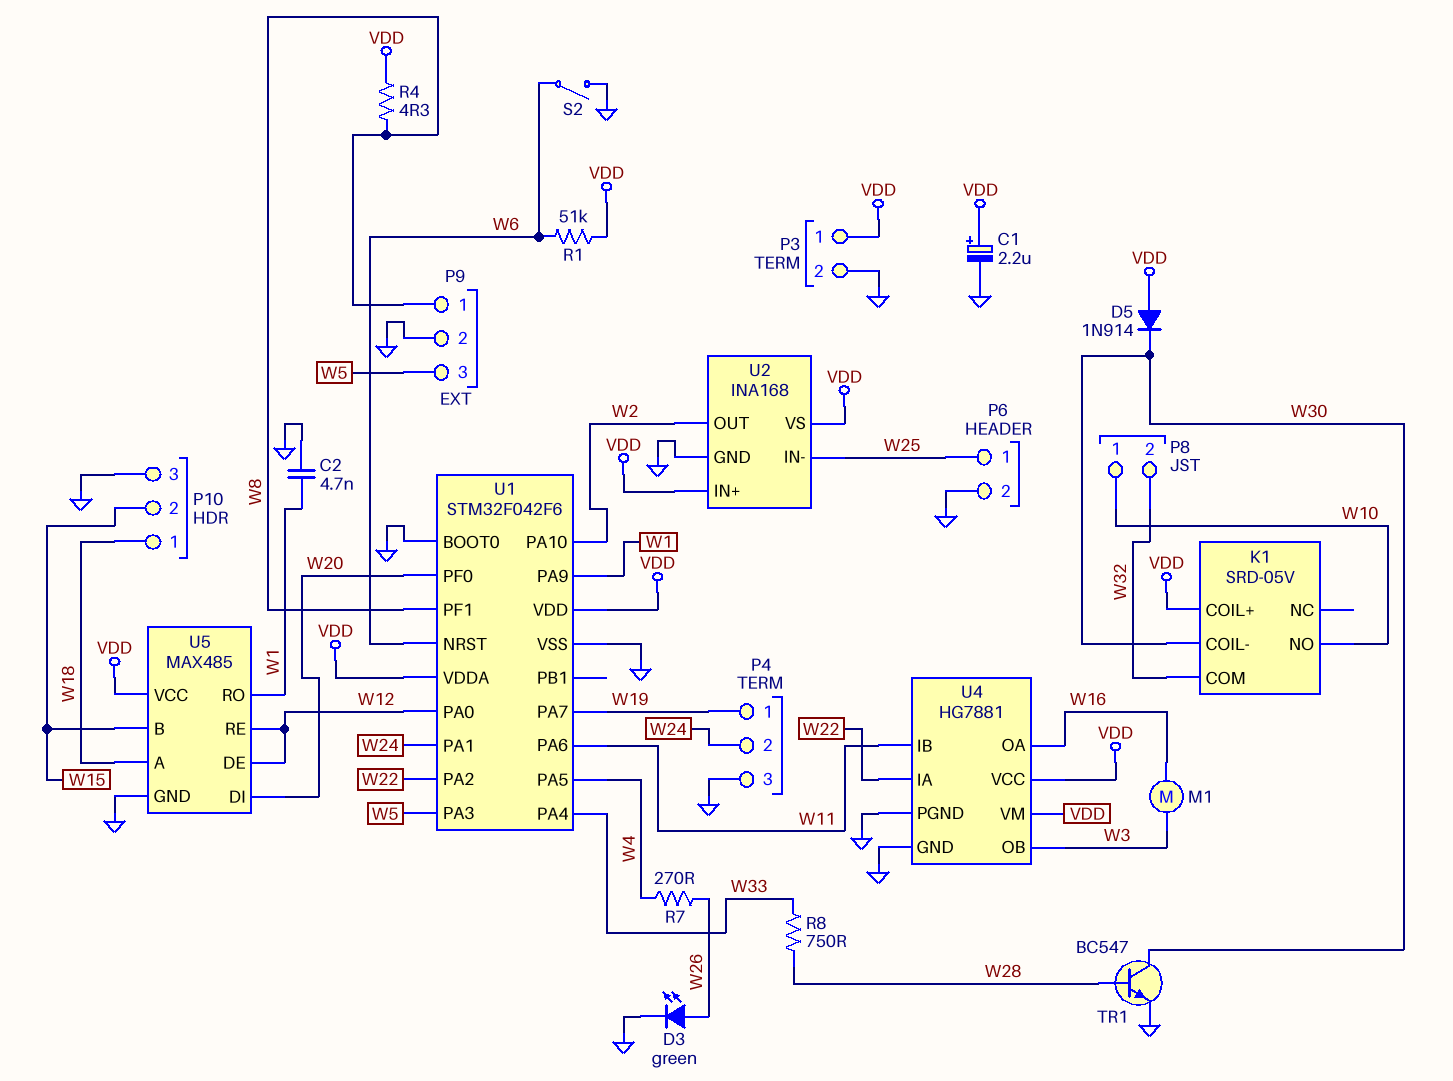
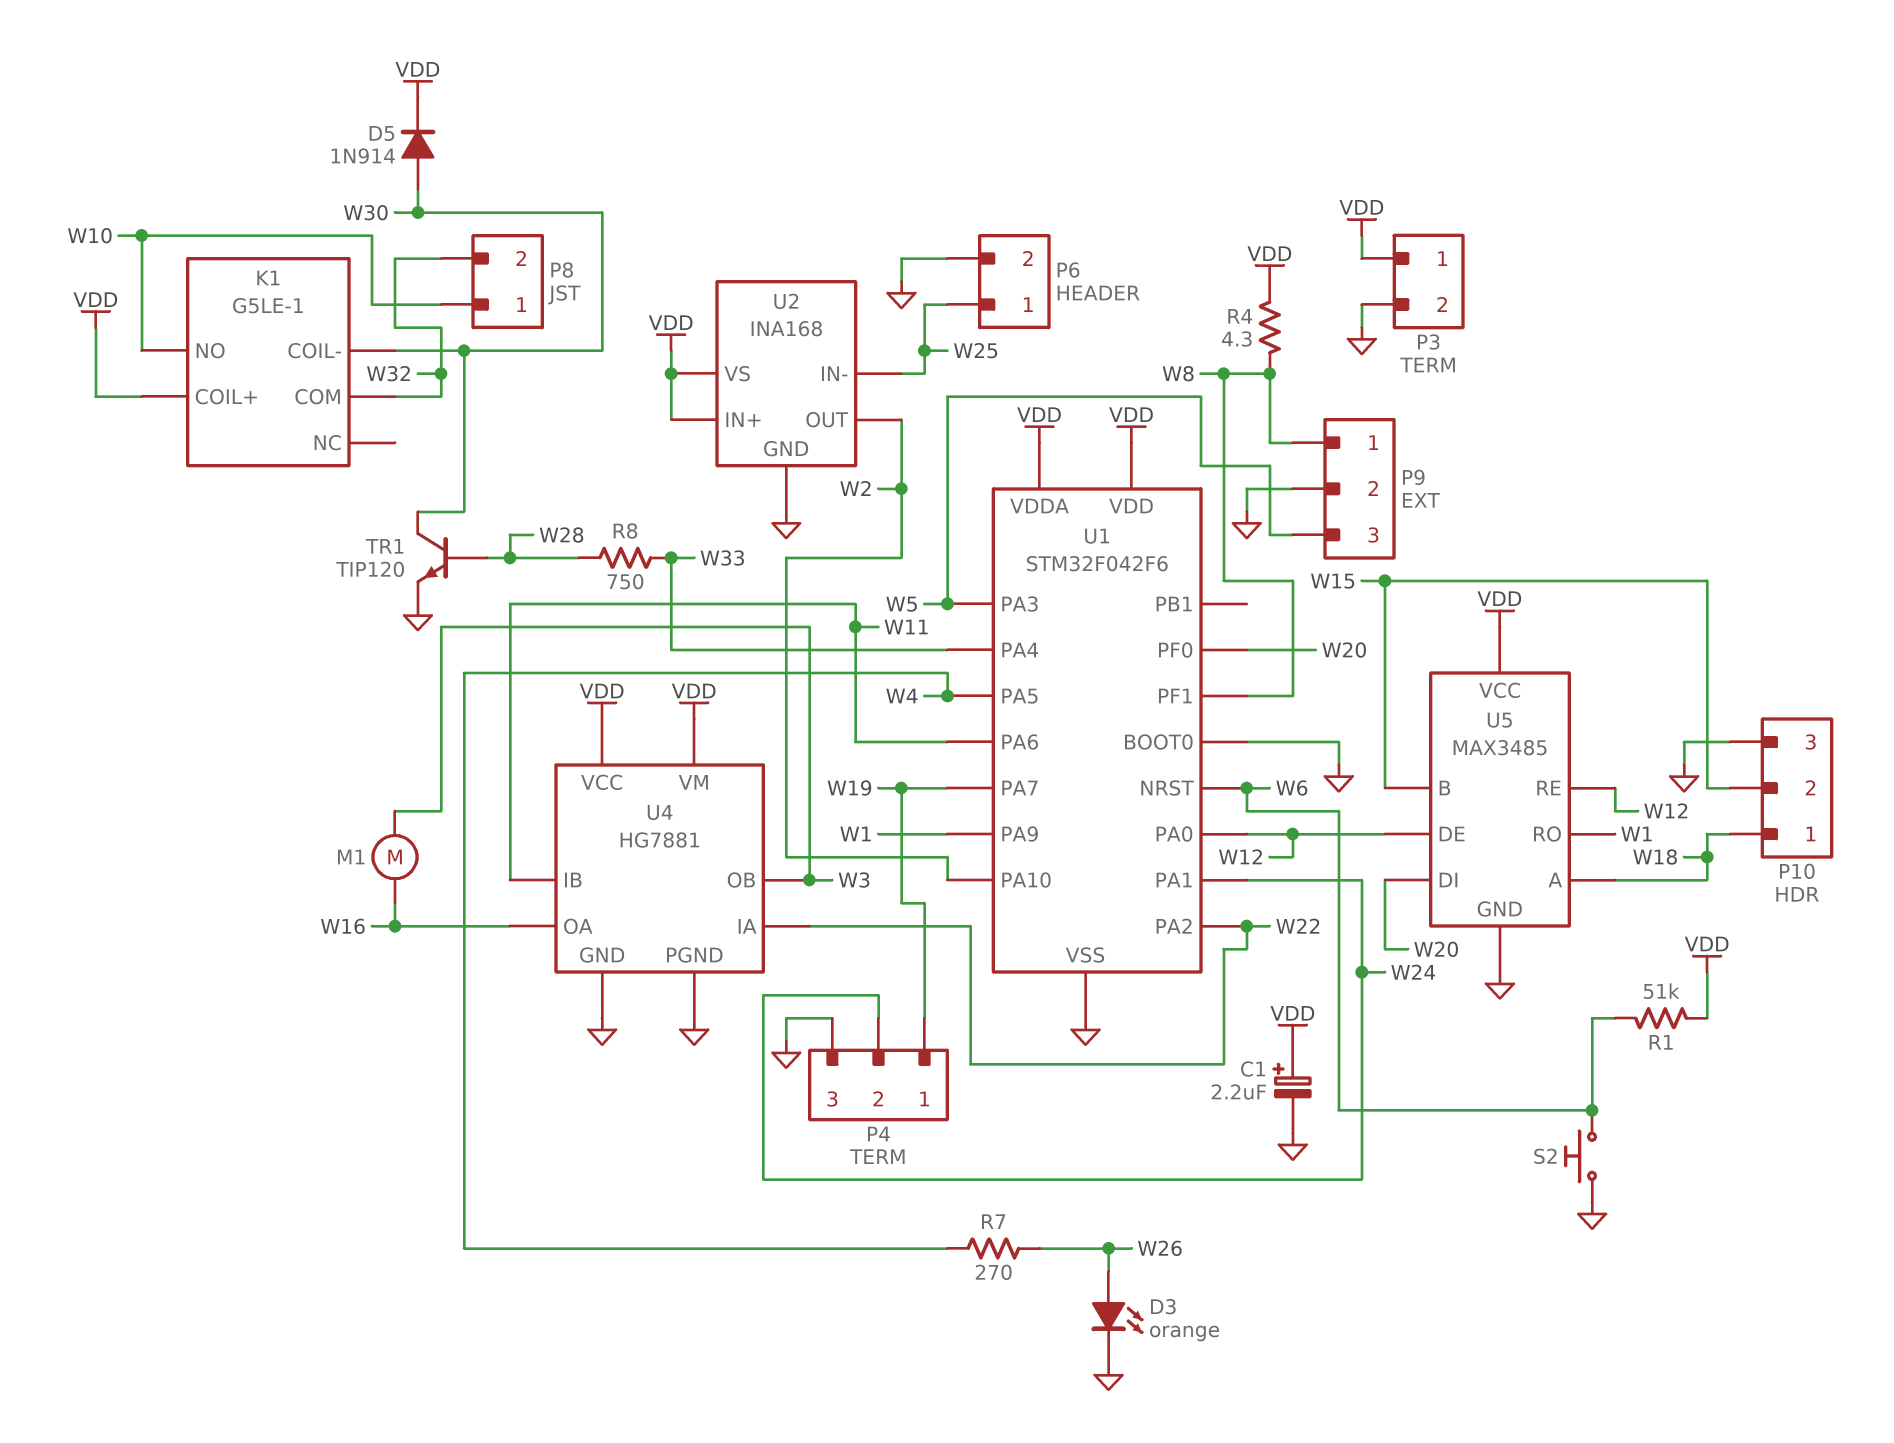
C2: 4.7nF (GND, W1) -> none
D3: LED green (A W26, K GND) -> LED orange (A W26, K GND)
D5: diode 1N914 (A VDD, K W30) -> diode 1N914 (A W30, K VDD)
K1: SRD-05V -> G5LE-1
S2: switch (GND, W6) -> button (GND, W6)
TR1: NPN BC547 (B W28, C W30, E GND) -> NPN TIP120 (B W28, C W30, E GND)
U5: MAX485 -> MAX3485

